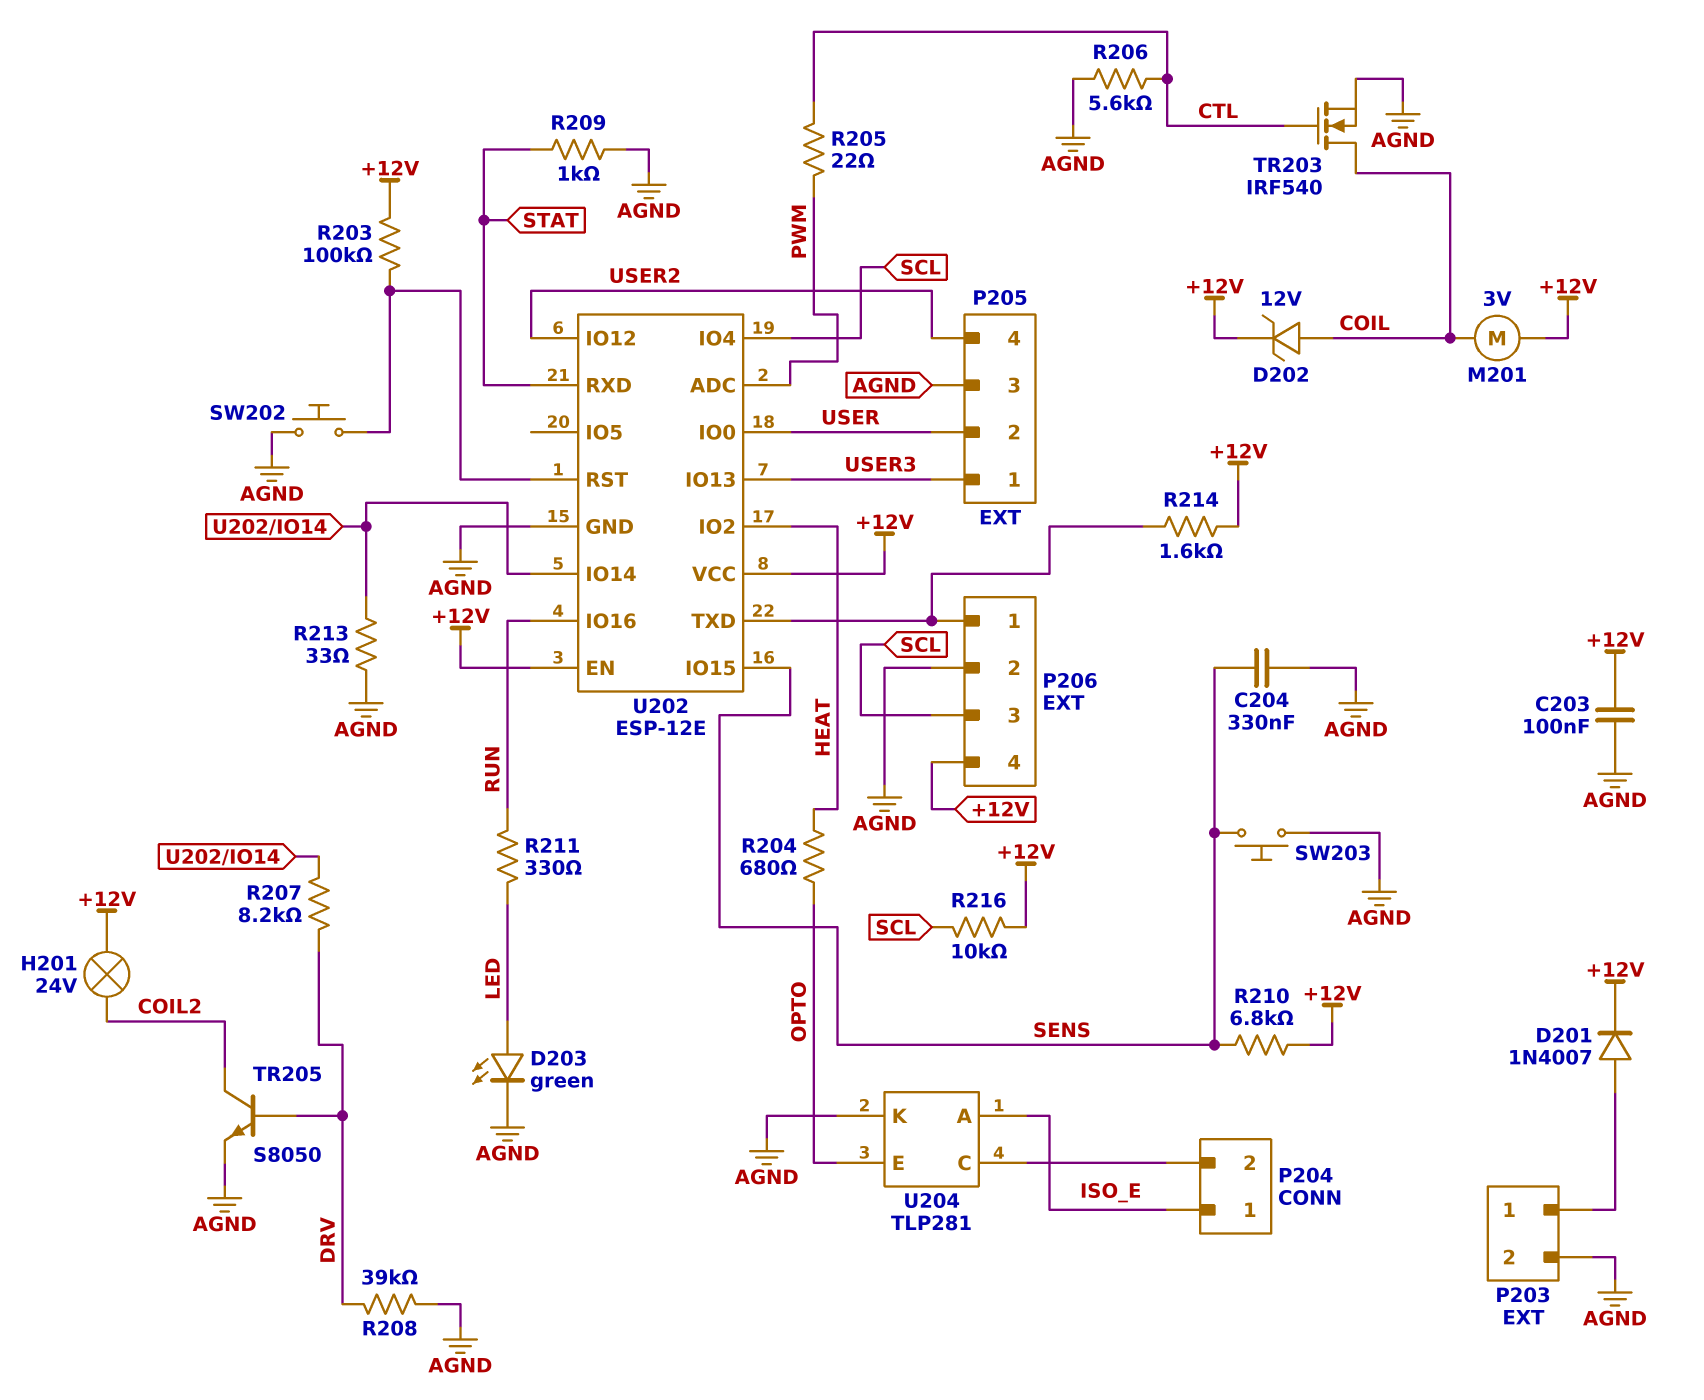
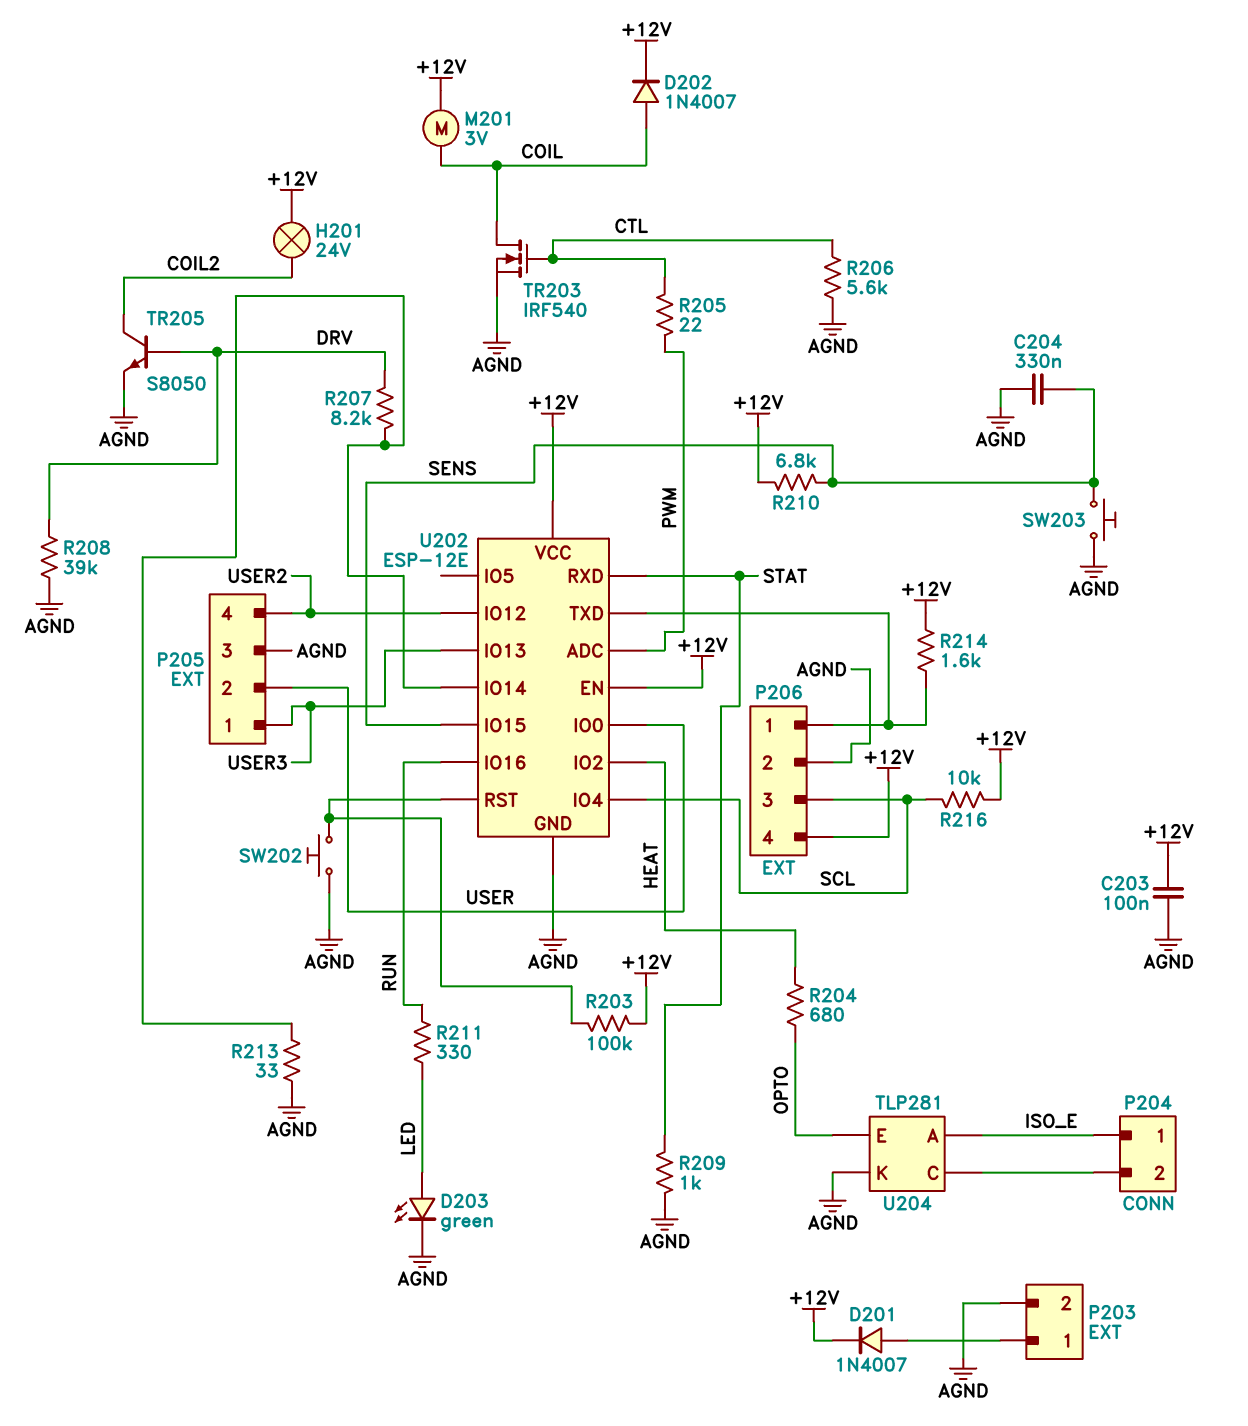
D202: zener 12V (A COIL, K +12V) -> diode 1N4007 (A COIL, K +12V)

